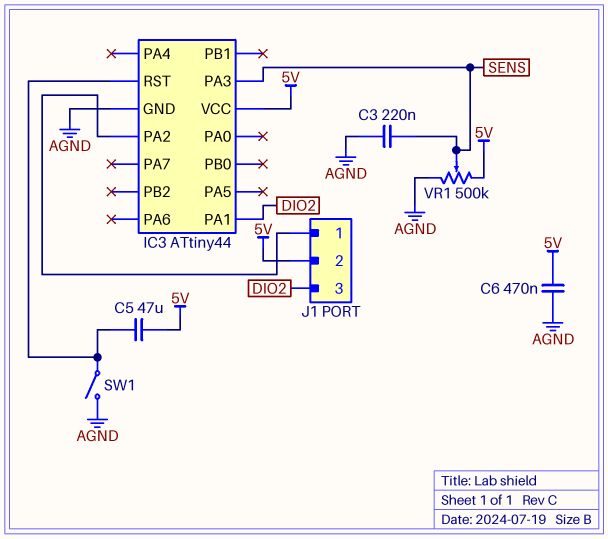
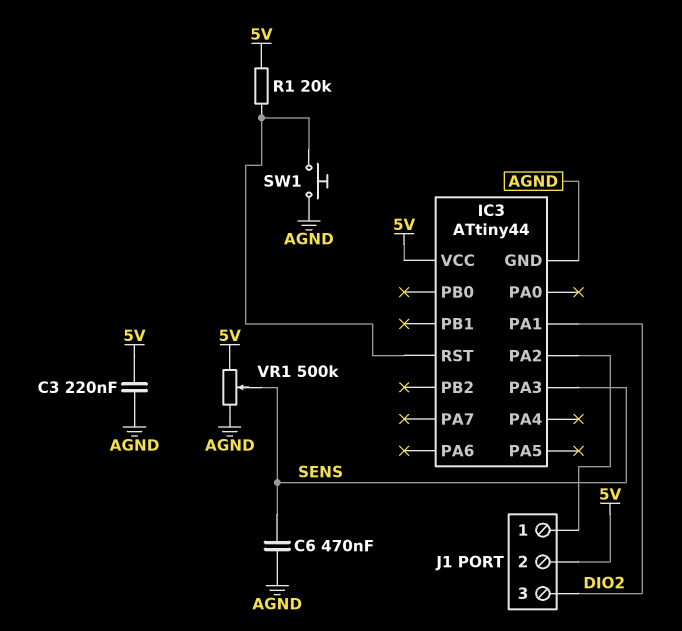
C3: 220nF (AGND, SENS) -> 220nF (5V, AGND)
C5: 47uF (5V, IC3/RST) -> none
C6: 470nF (5V, AGND) -> 470nF (AGND, SENS)
R1: none -> 20k (5V, IC3/RST)
SW1: switch (AGND, IC3/RST) -> button (AGND, IC3/RST)

